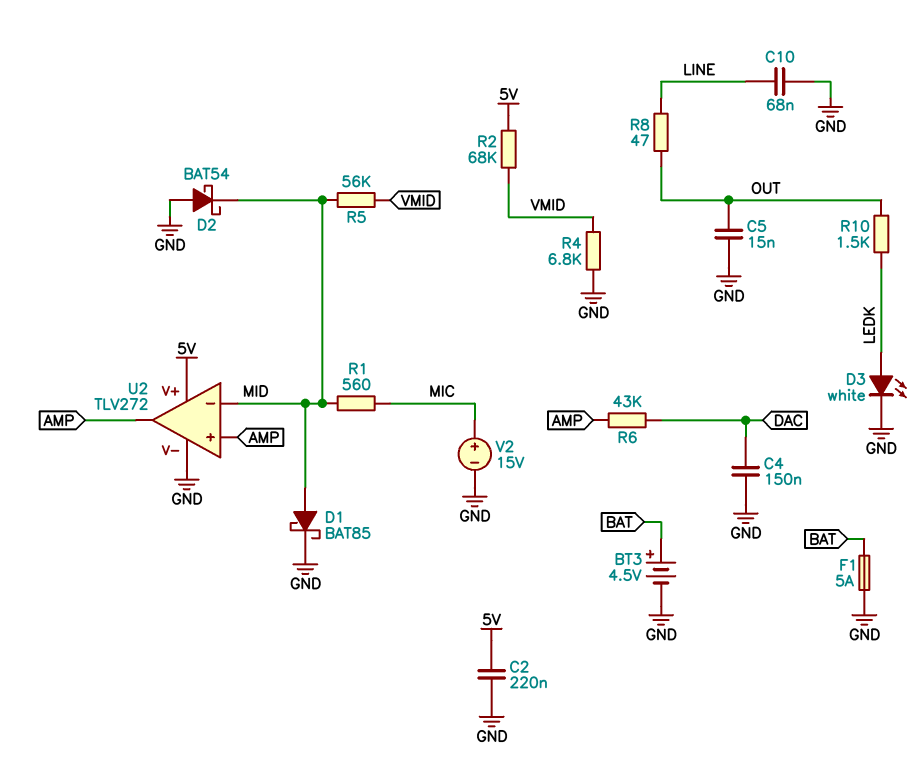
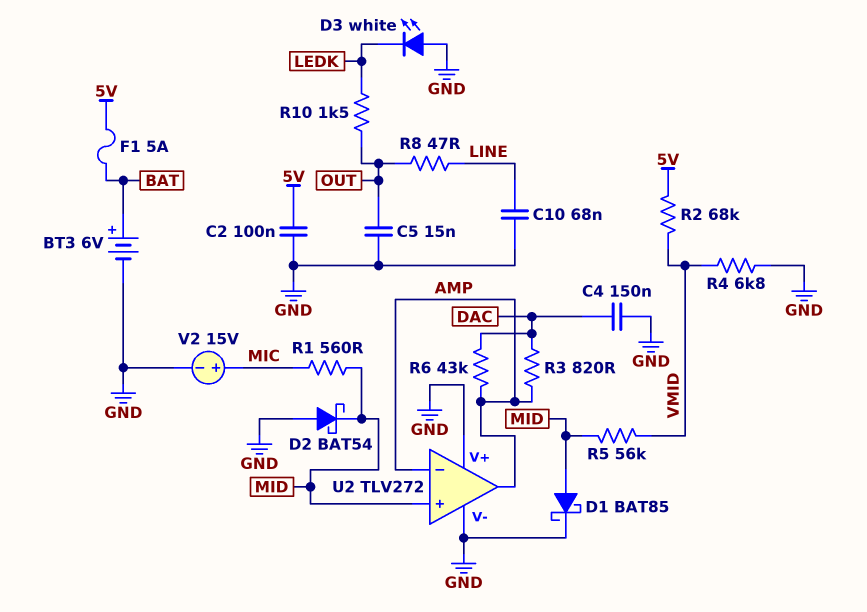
BT3: 4.5V (plus BAT, minus GND) -> 6V (plus BAT, minus GND)
C2: 220nF (5V, GND) -> 100nF (5V, GND)
D3: LED white (A LEDK, K GND) -> LED white (A GND, K LEDK)
F1: 5A (BAT, GND) -> 5A (5V, BAT)
R3: none -> 820 (AMP, DAC)
U2 pin V+: 5V -> GND
U2 pin in+: AMP -> MID
U2 pin in-: MID -> AMP

